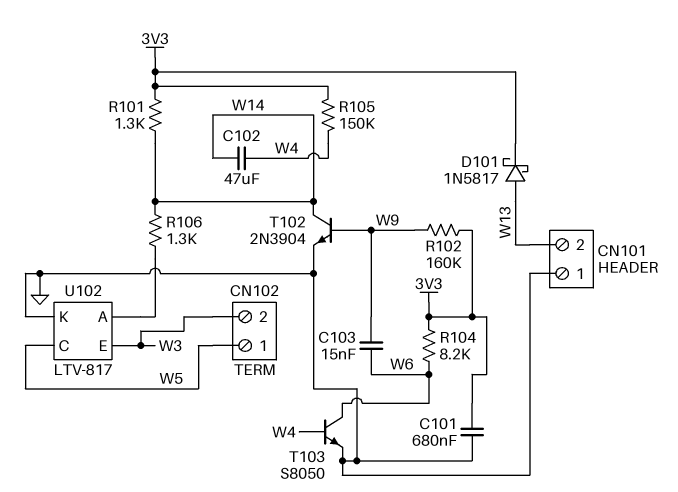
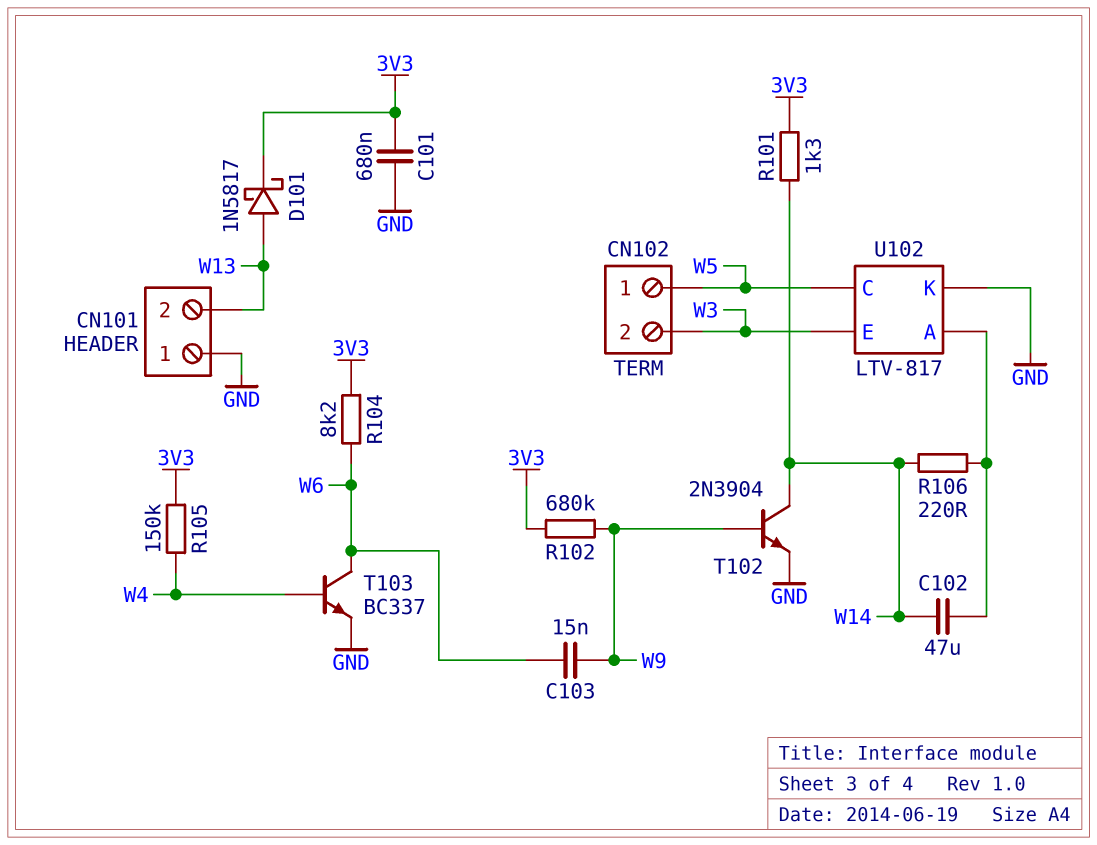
C102: 47uF (W4, W14) -> 47uF (U102/A, W14)
R102: 160k (3V3, W9) -> 680k (3V3, W9)
R106: 1.3k (U102/A, W14) -> 220 (U102/A, W14)
T103: NPN S8050 (B W4, C W6, E GND) -> NPN BC337 (B W4, C W6, E GND)

